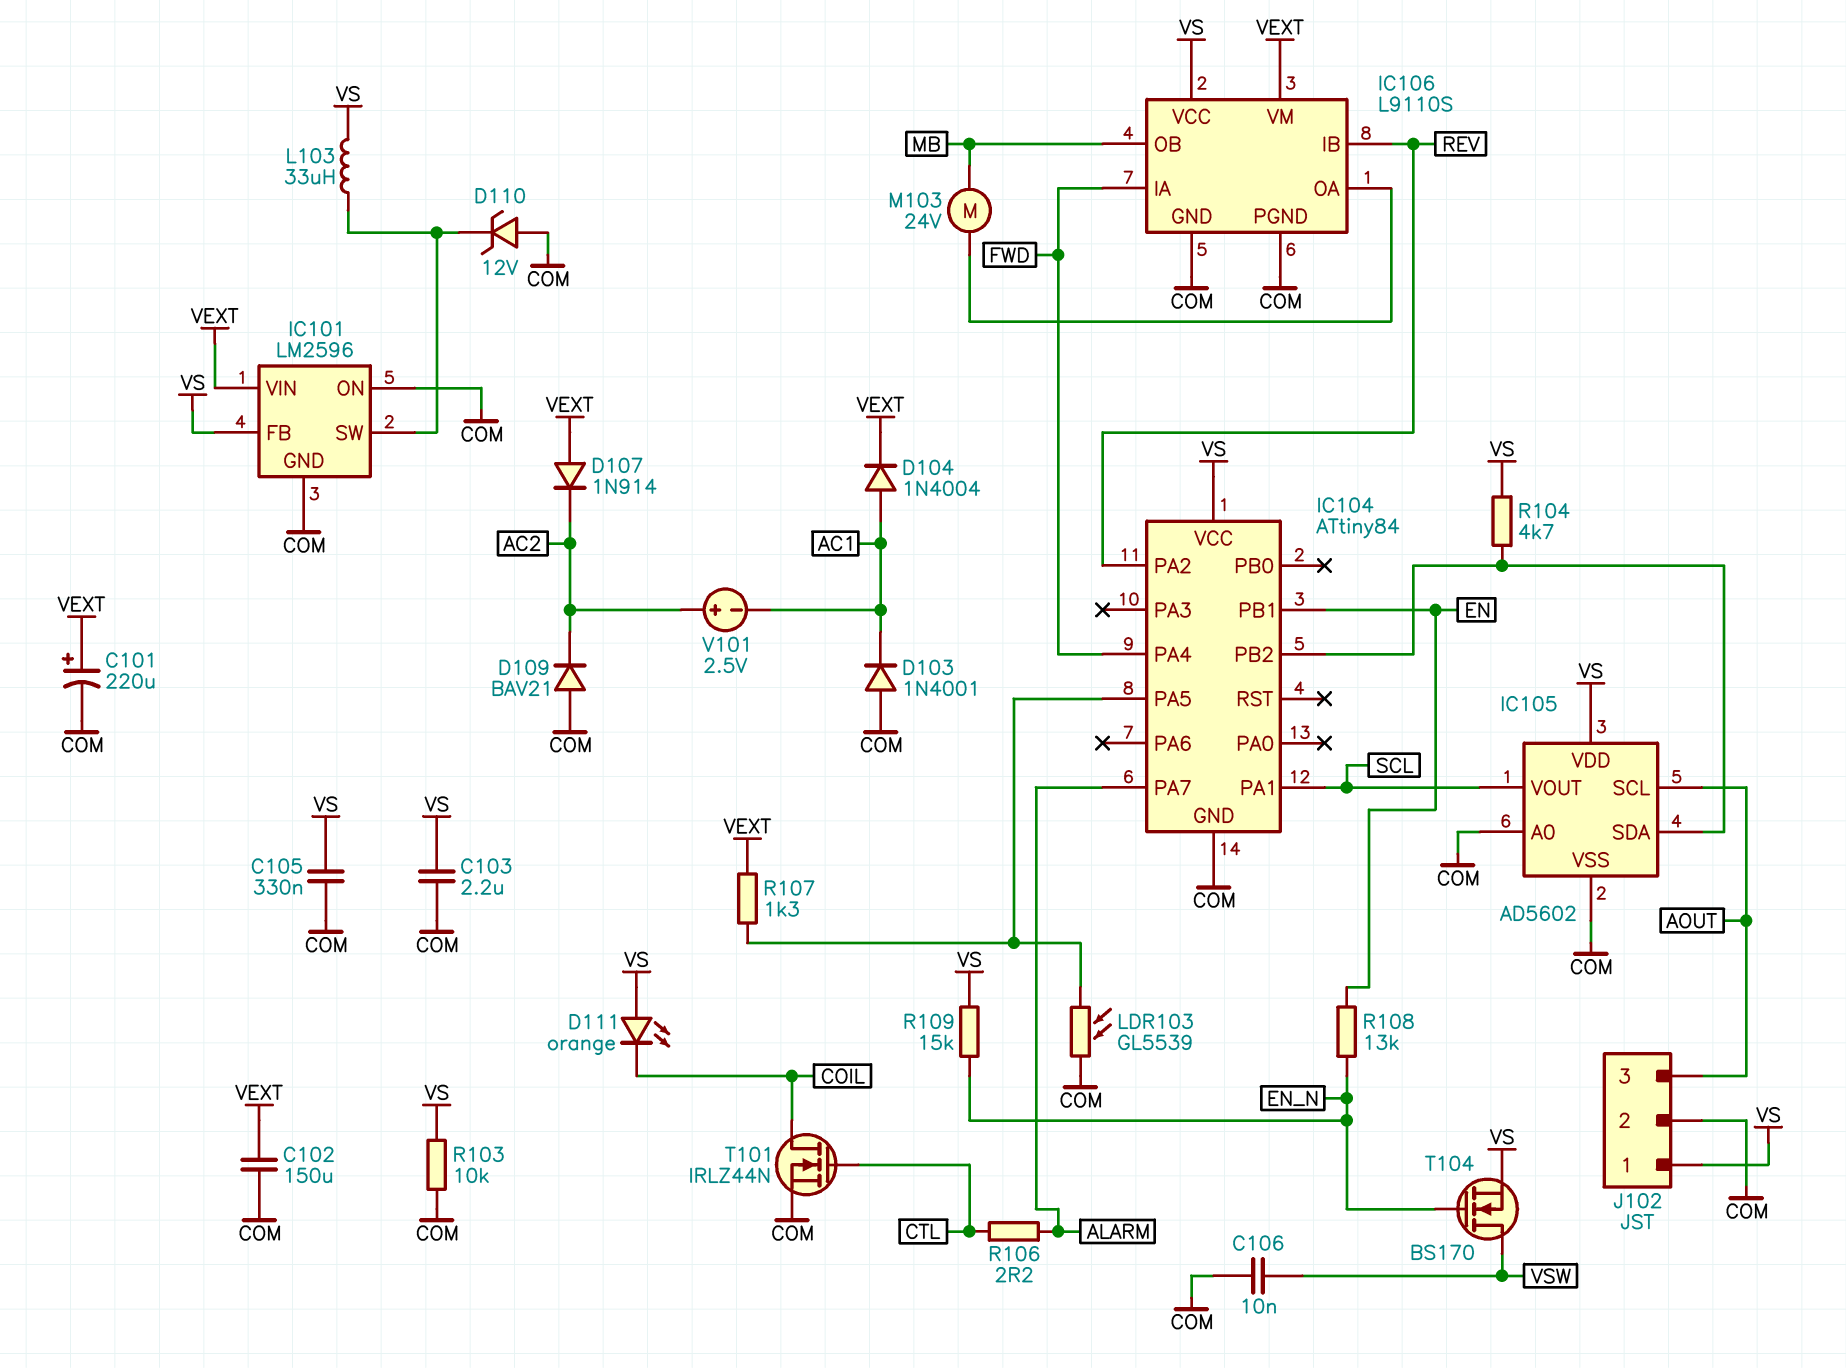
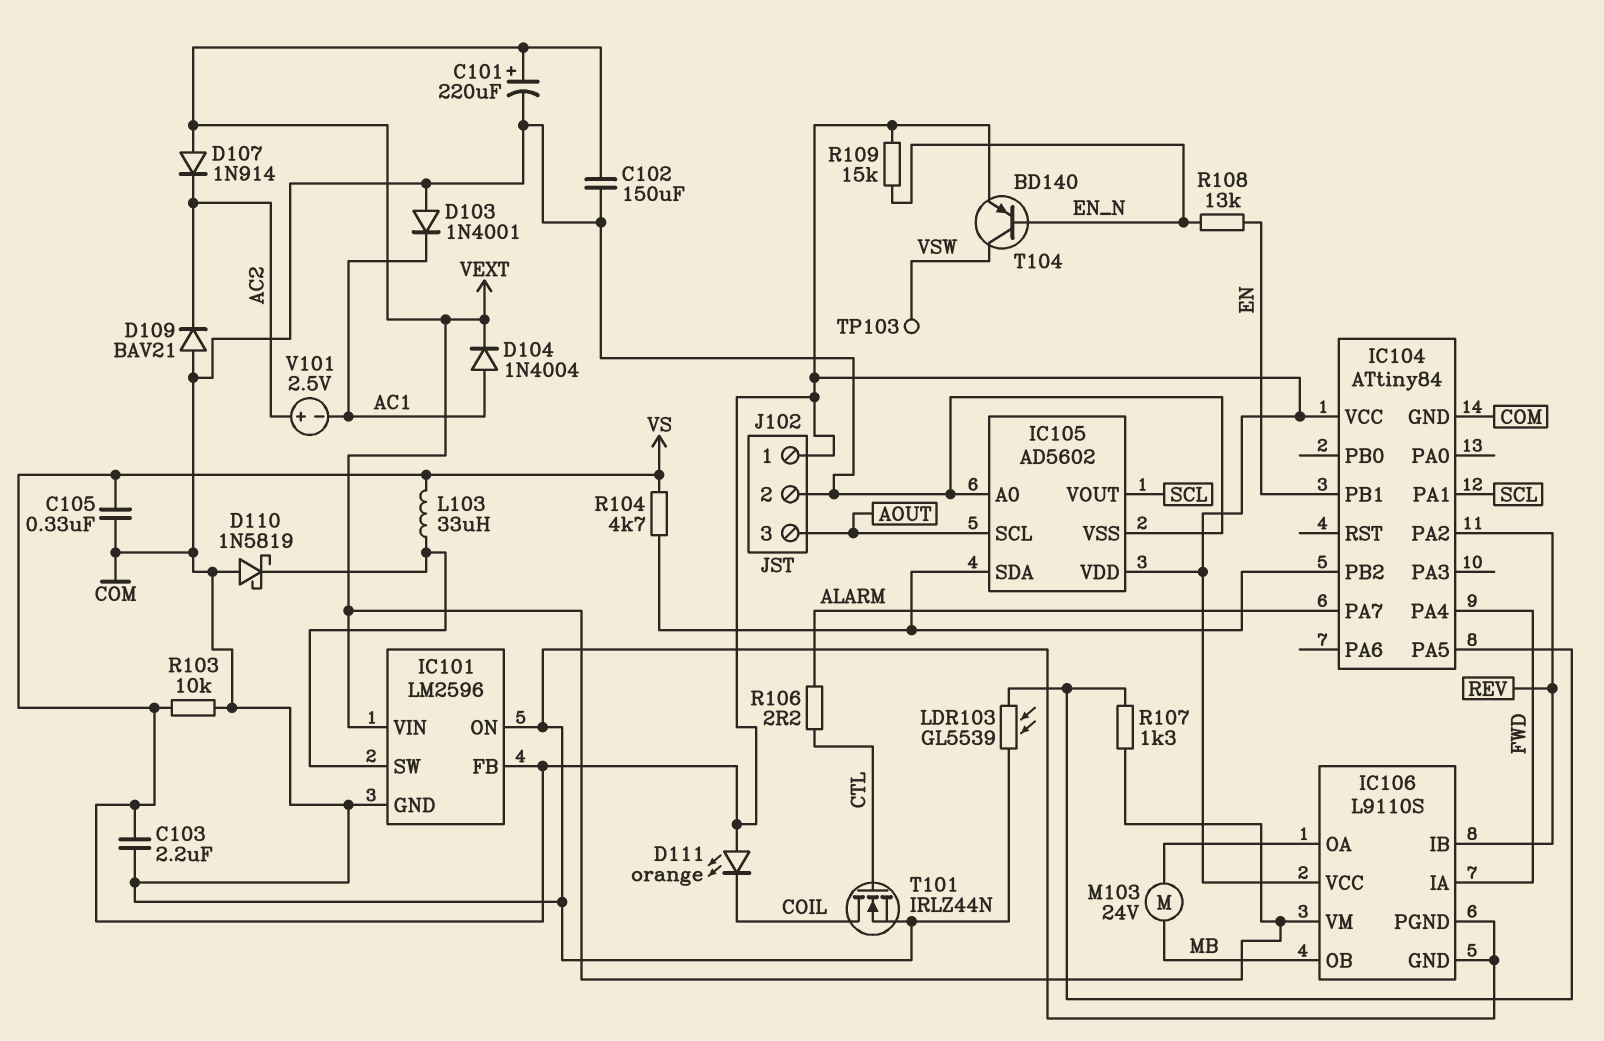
C106: 10nF (COM, VSW) -> none
D110: zener 12V (A COM, K IC101/SW) -> schottky 1N5819 (A COM, K IC101/SW)
T104: NMOS BS170 (G EN_N, D VSW, S VS) -> PNP BD140 (B EN_N, C VSW, E VS)
TP103: none -> test point (VSW)

